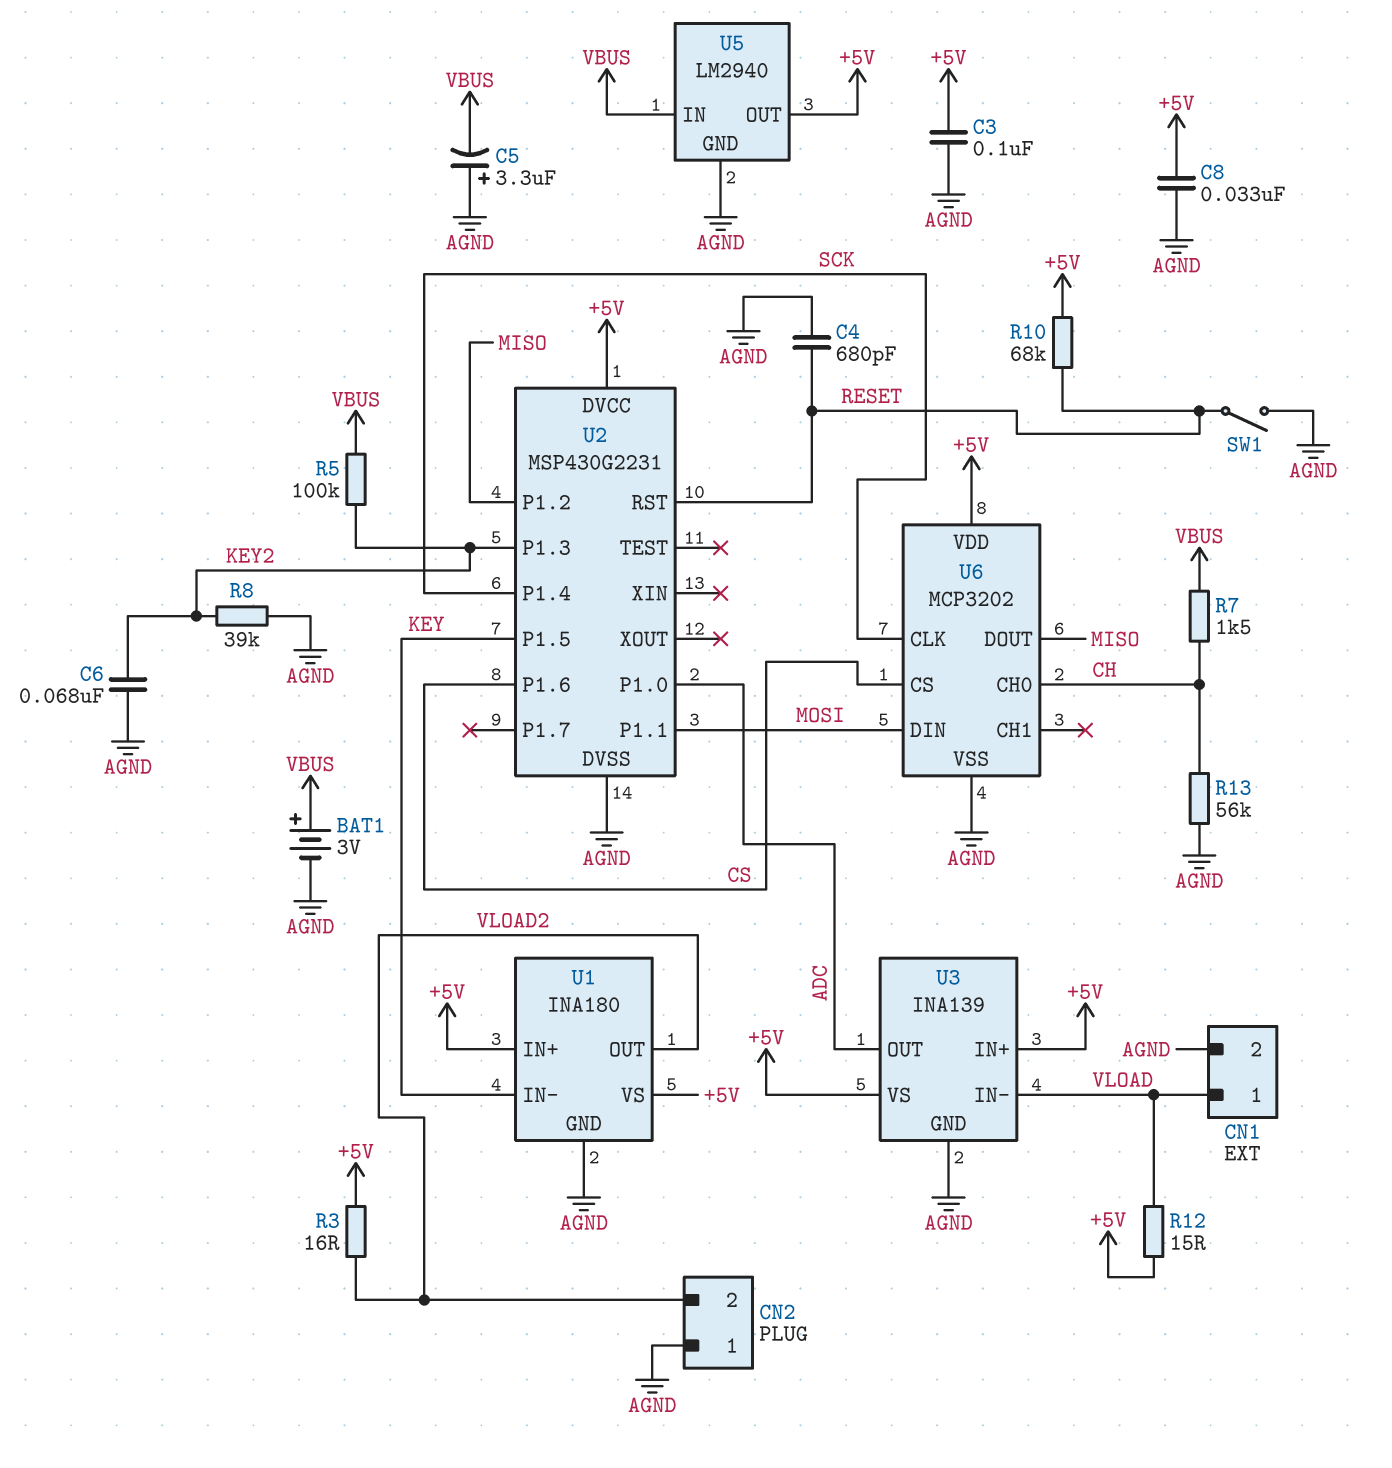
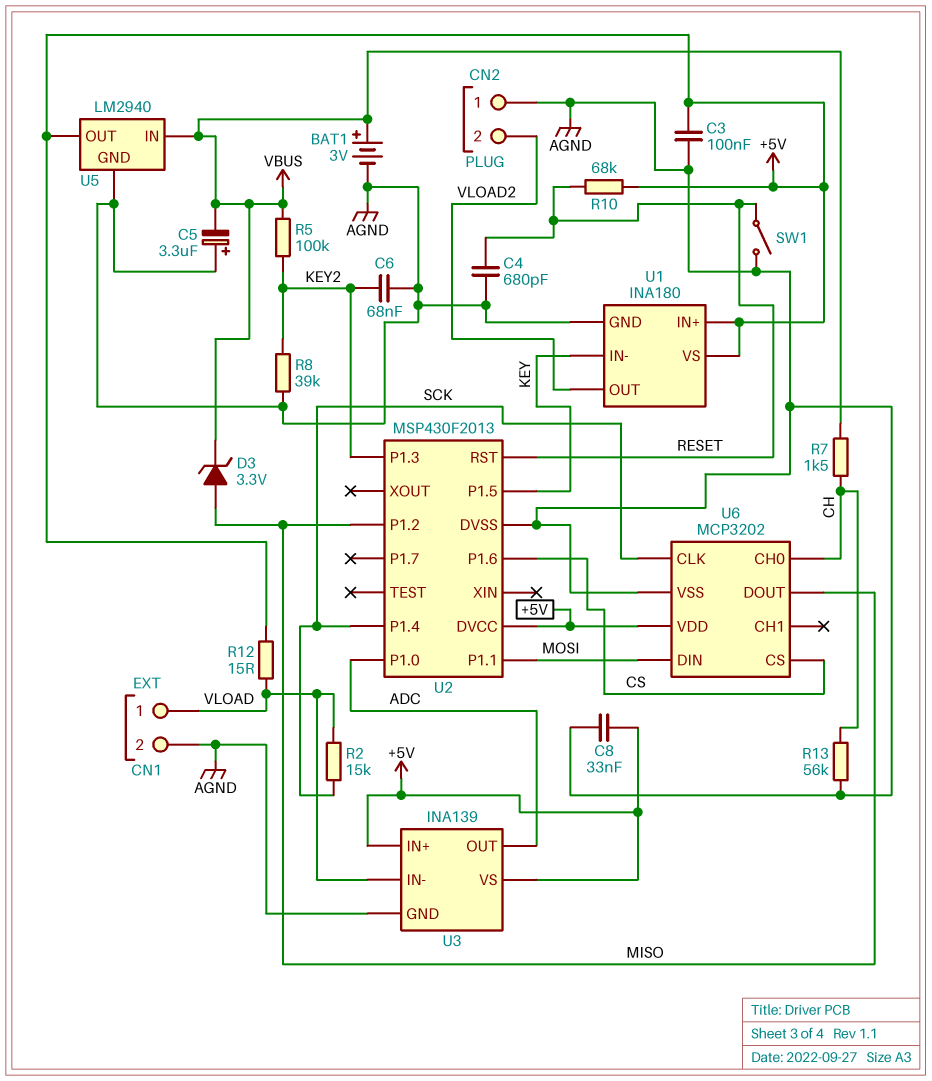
D3: none -> zener 3.3V (A MISO, K VBUS)
R2: none -> 15k (SCK, VLOAD)
R3: 16 (+5V, VLOAD2) -> none
U2: MSP430G2231 -> MSP430F2013

